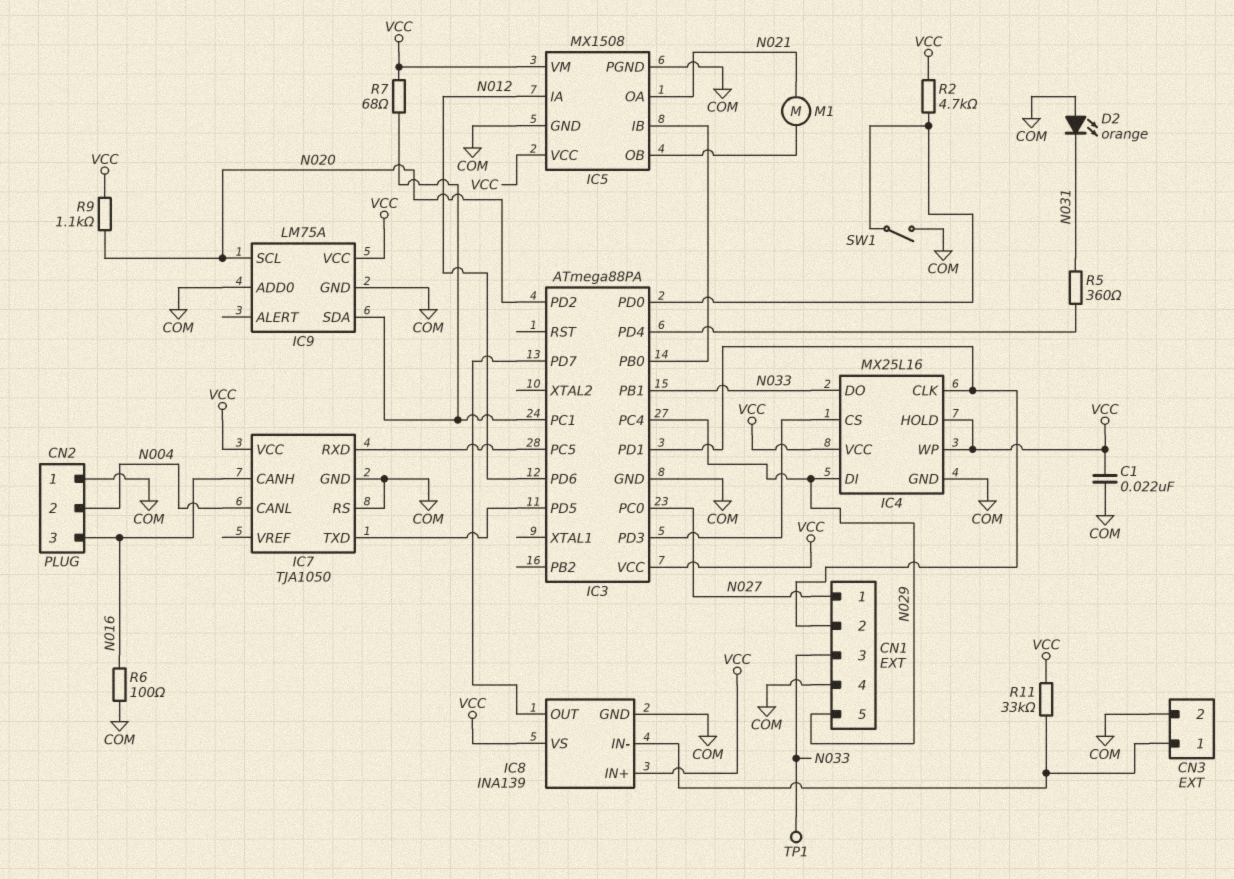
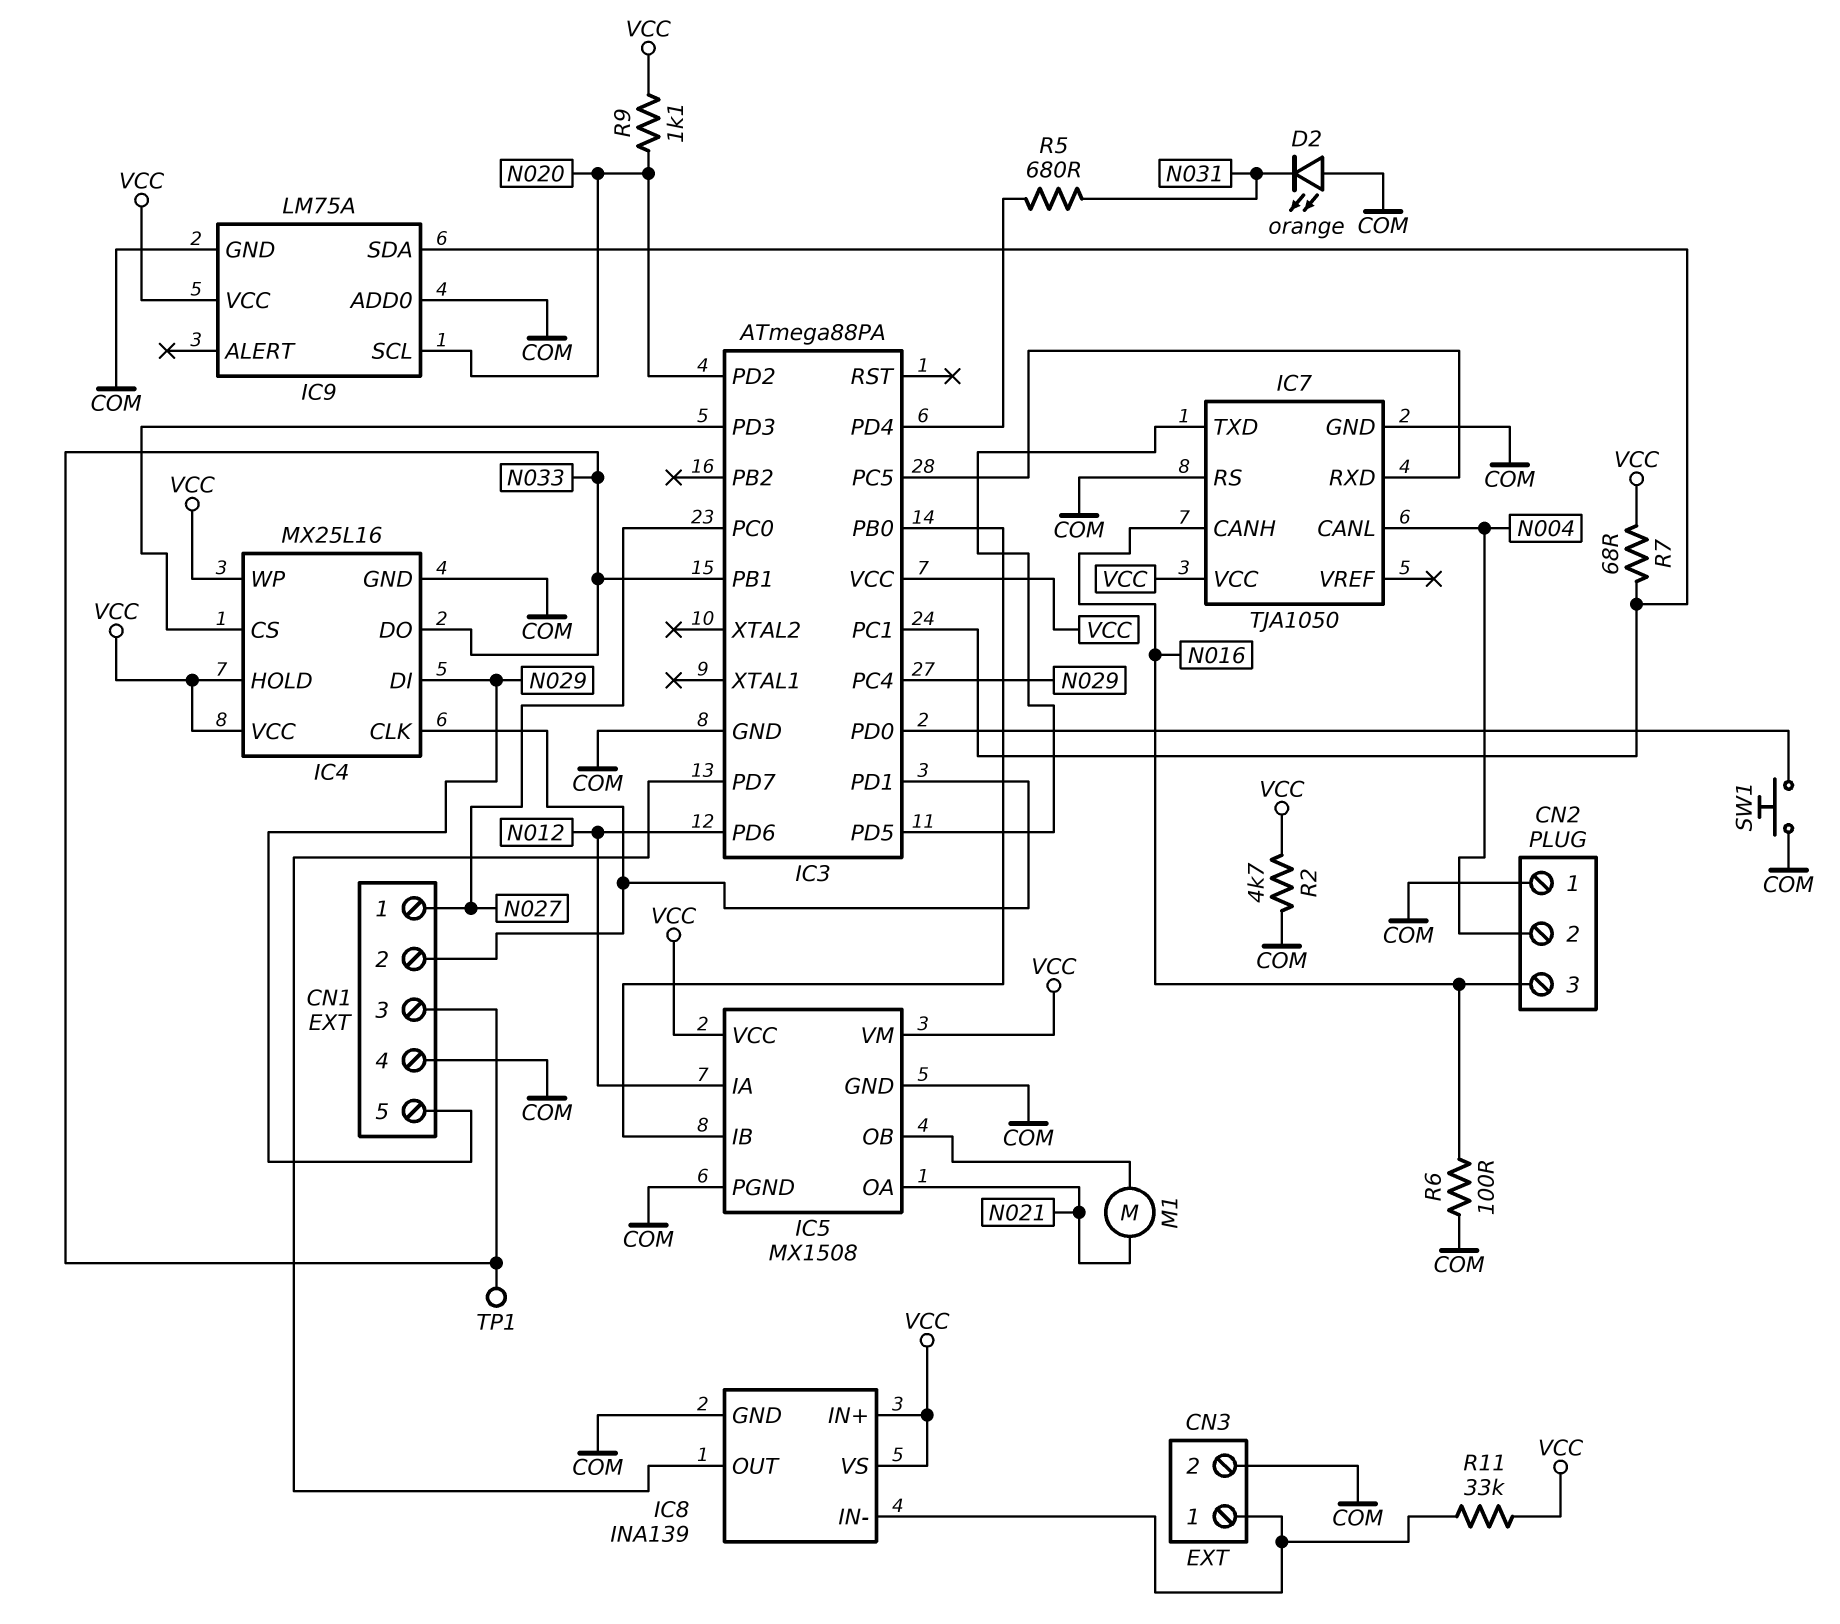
C1: 22nF (COM, VCC) -> none
R2: 4.7k (IC3/PD0, VCC) -> 4.7k (COM, VCC)
R5: 360 (IC3/PD4, N031) -> 680 (IC3/PD4, N031)
SW1: switch (COM, IC3/PD0) -> button (COM, IC3/PD0)

